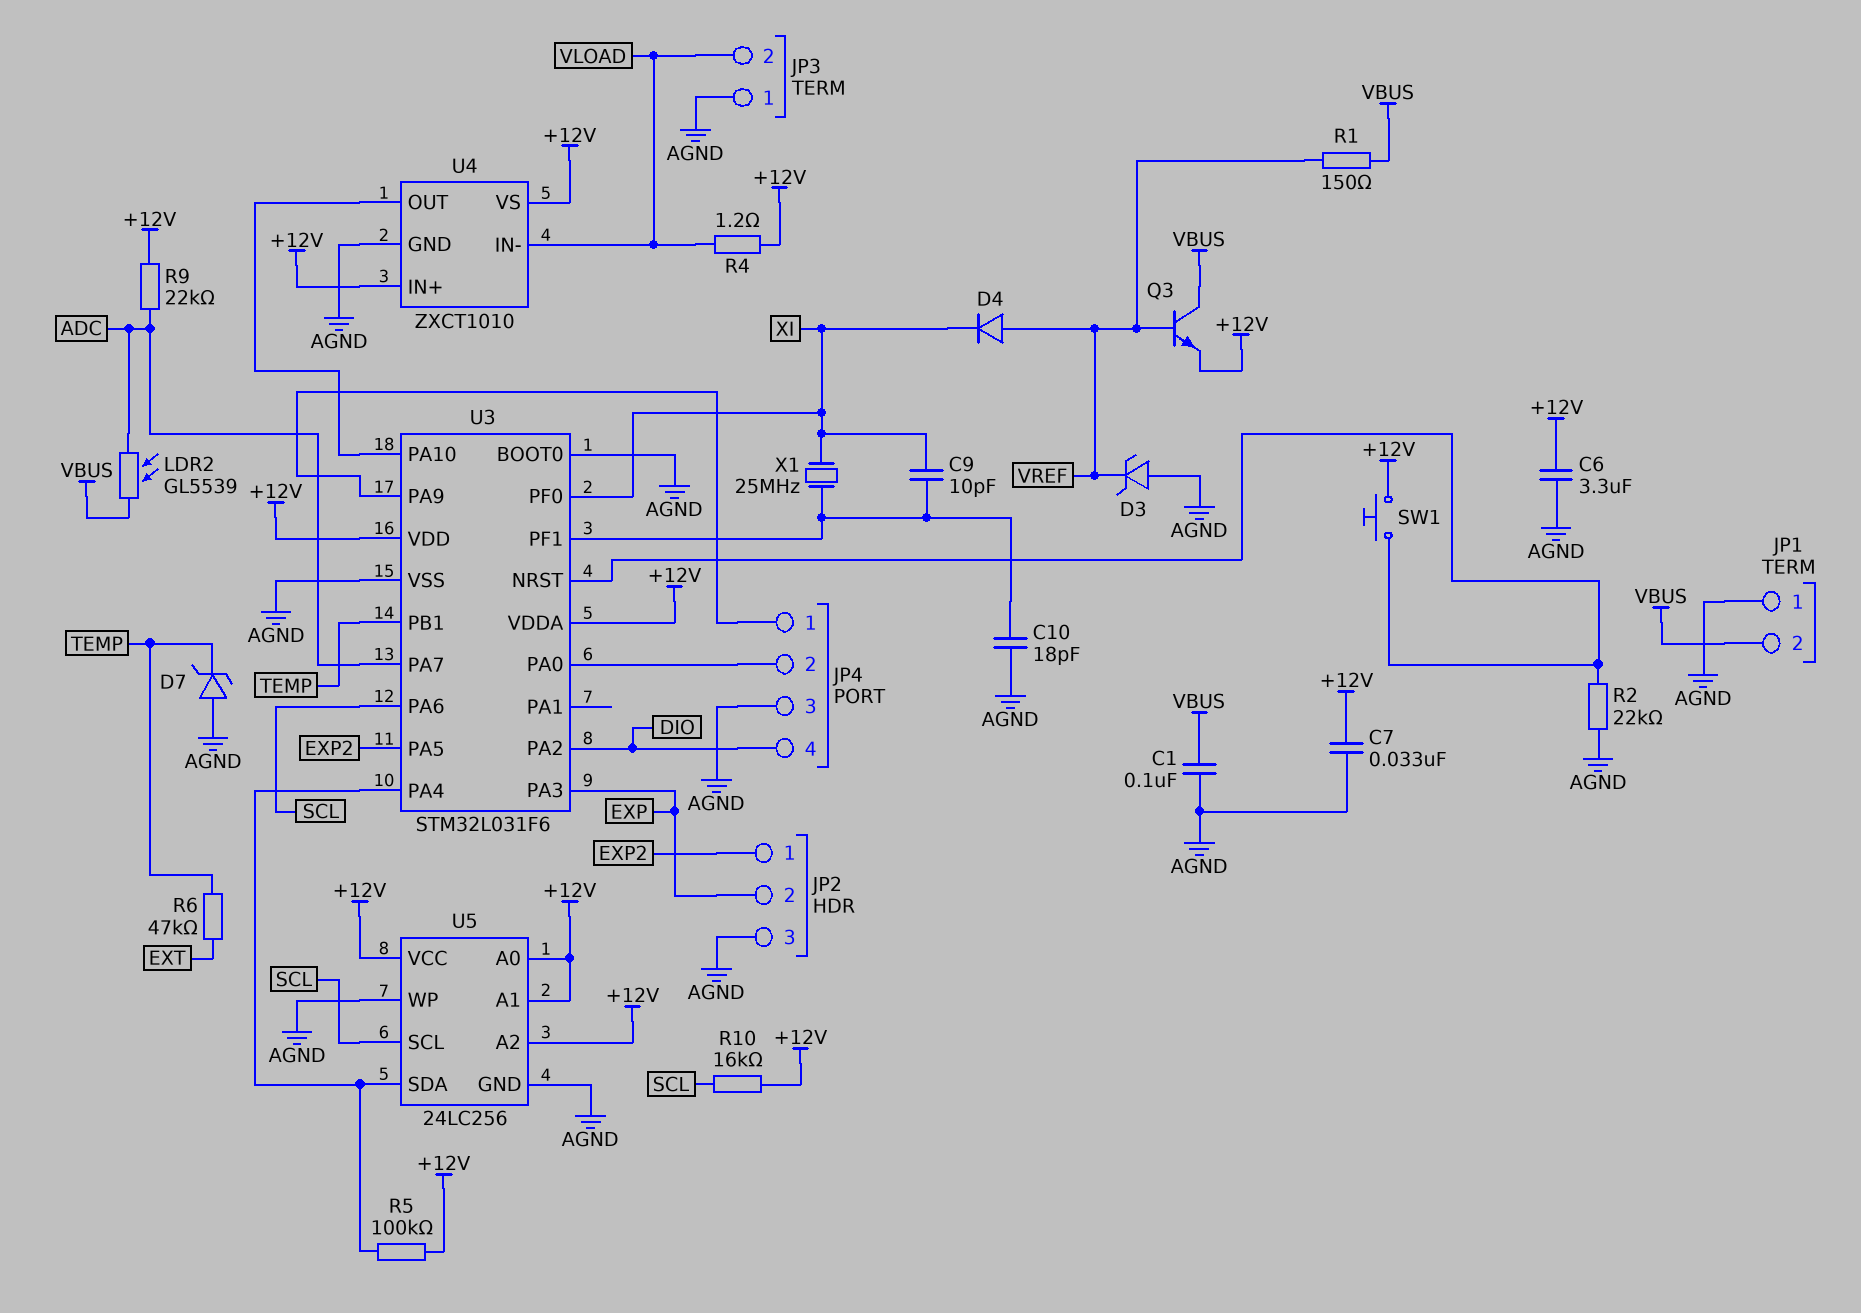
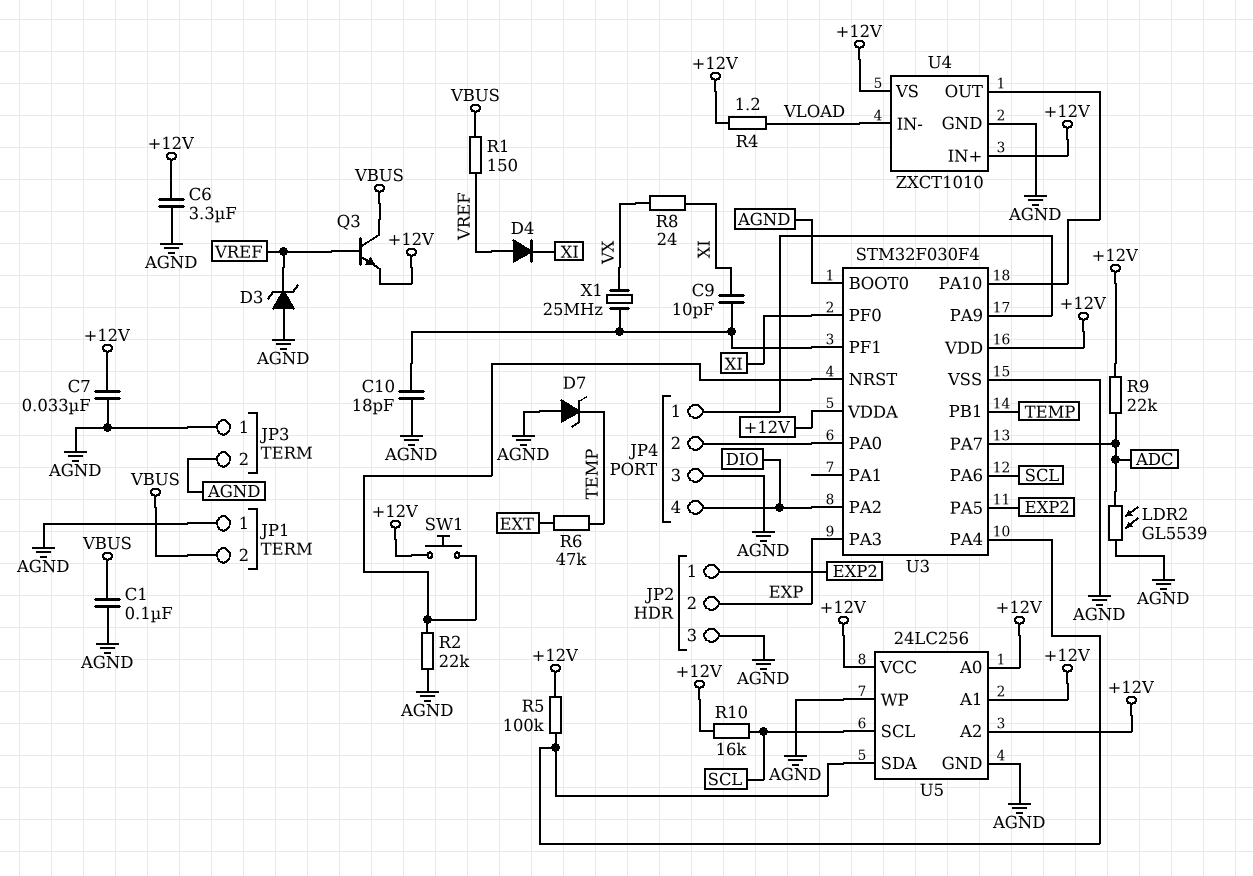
JP3 pin 2: VLOAD -> AGND
LDR2: GL5539 (ADC, VBUS) -> GL5539 (ADC, AGND)
R8: none -> 24 (VX, XI)
U3: STM32L031F6 -> STM32F030F4
X1: 25MHz (U3/PF1, XI) -> 25MHz (U3/PF1, VX)

